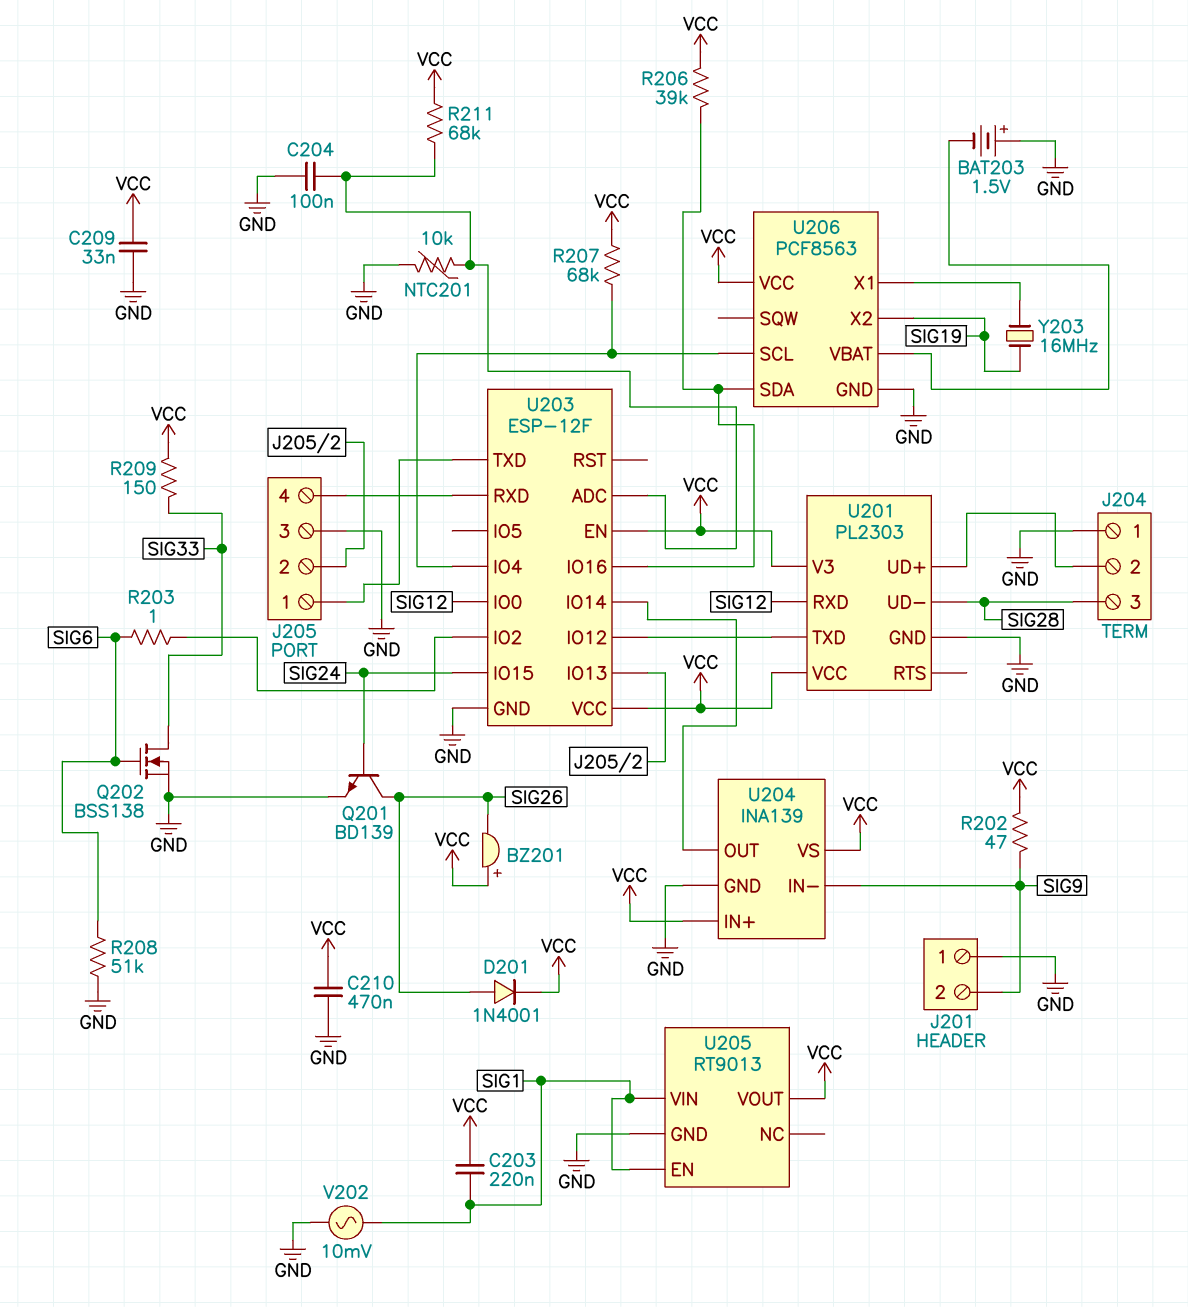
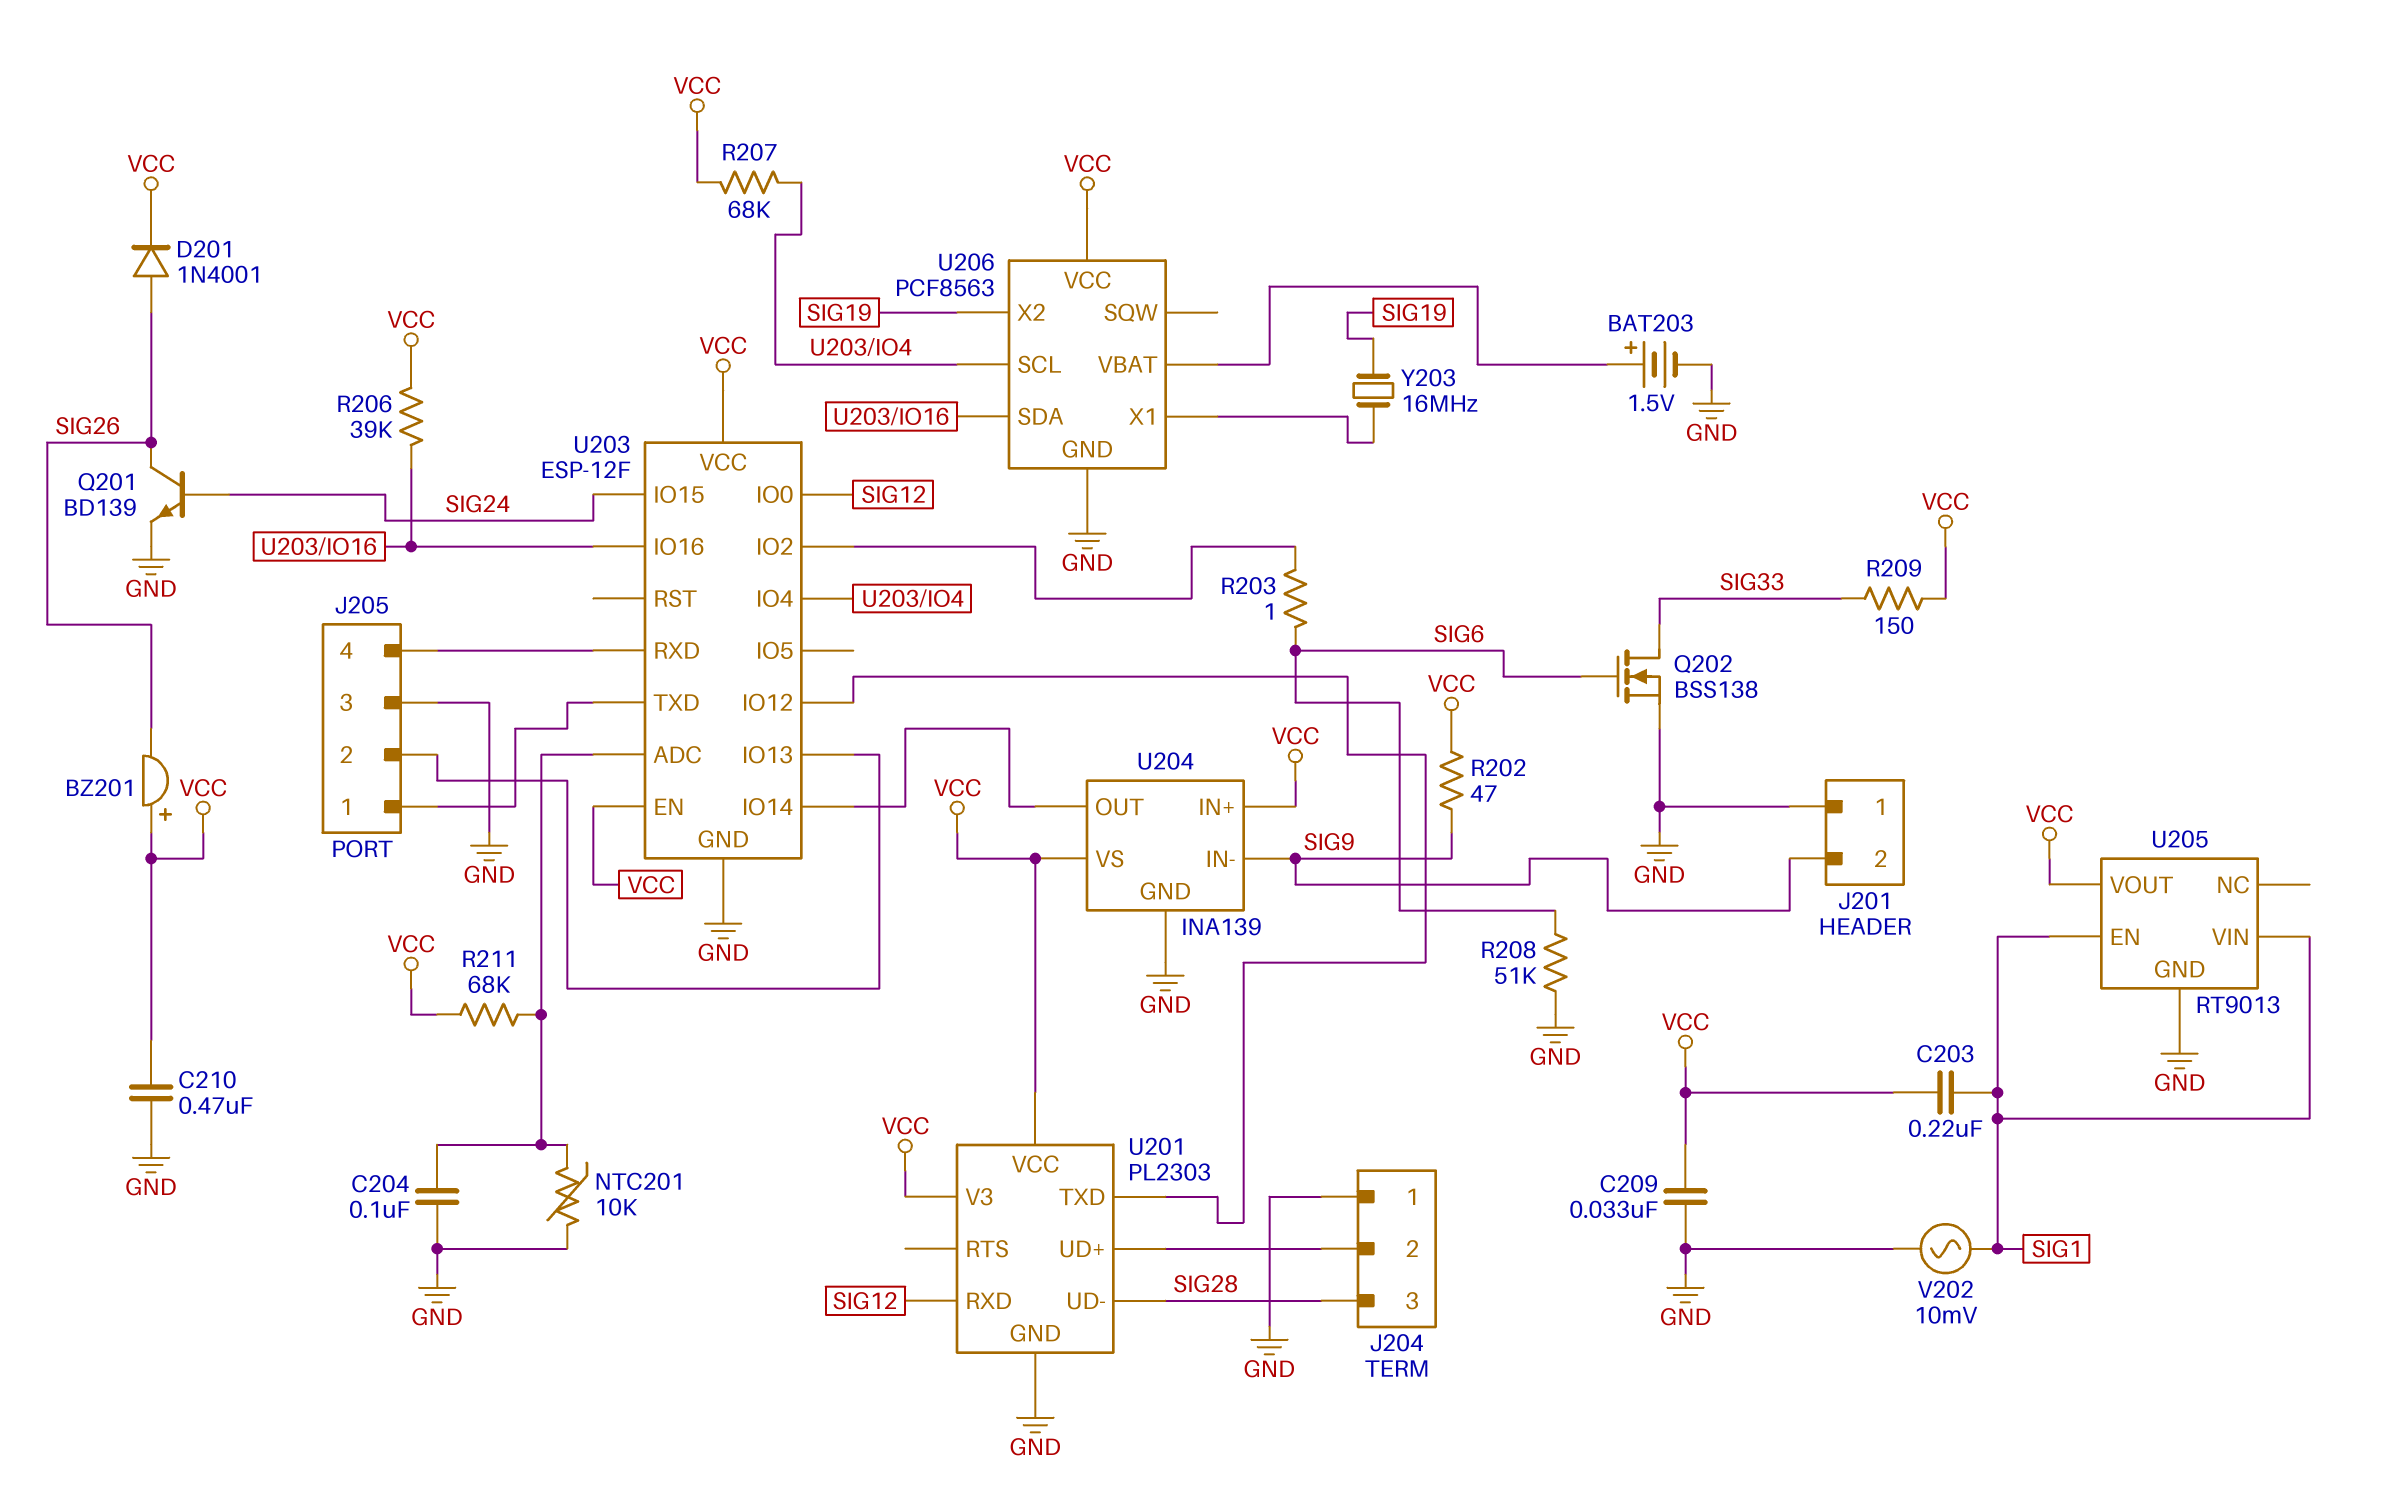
BAT203: 1.5V (plus GND, minus U206/VBAT) -> 1.5V (plus U206/VBAT, minus GND)

